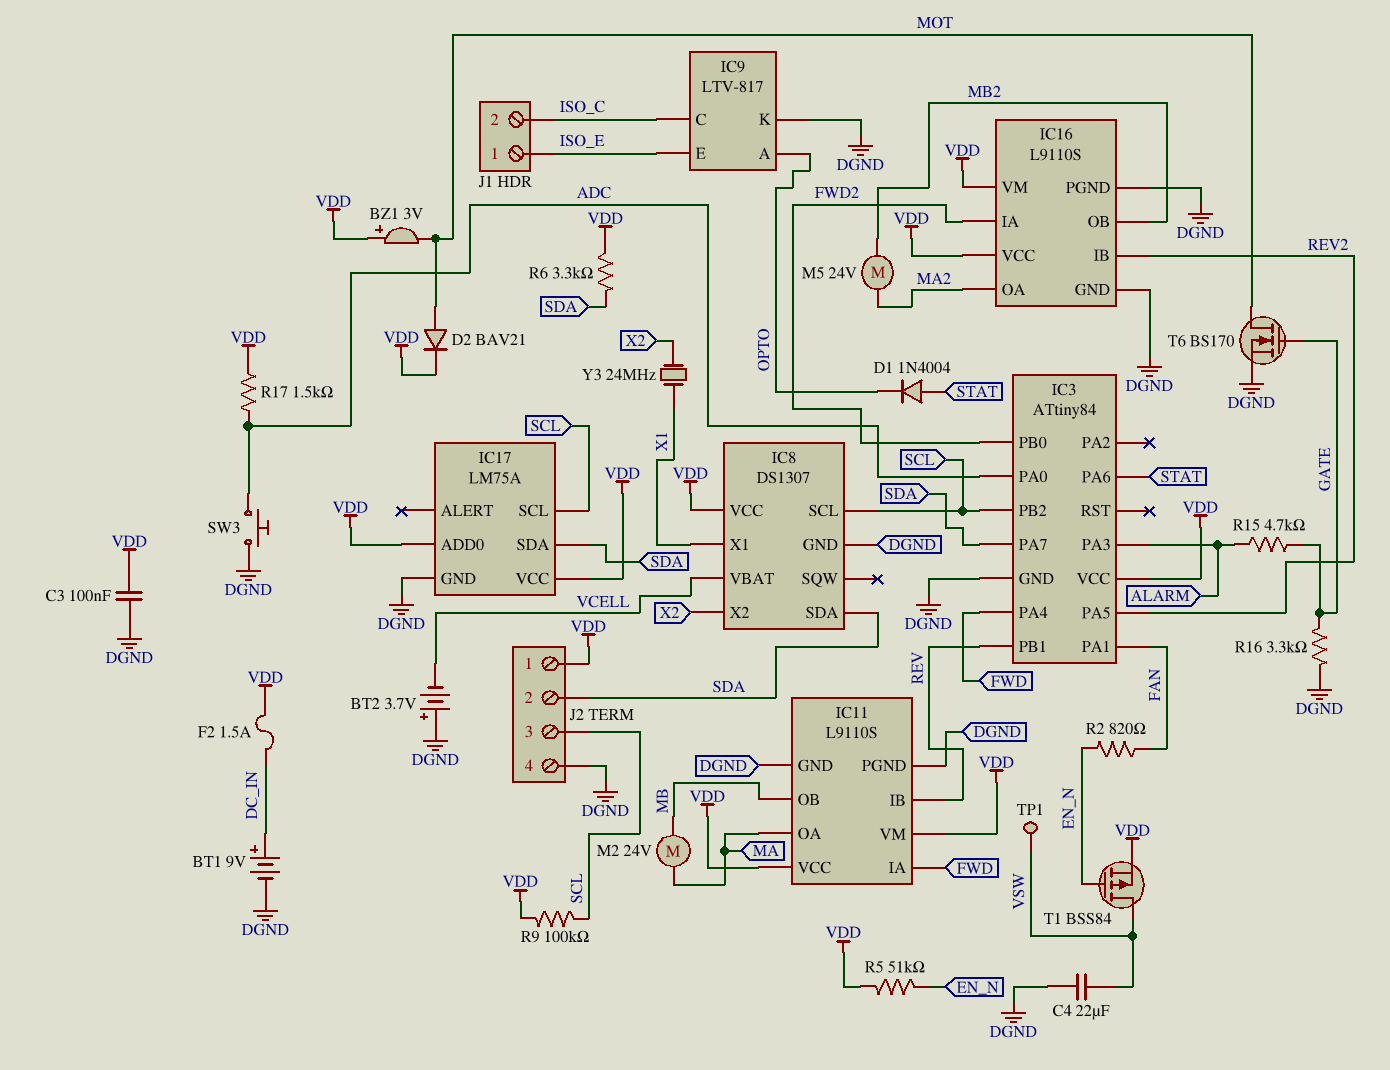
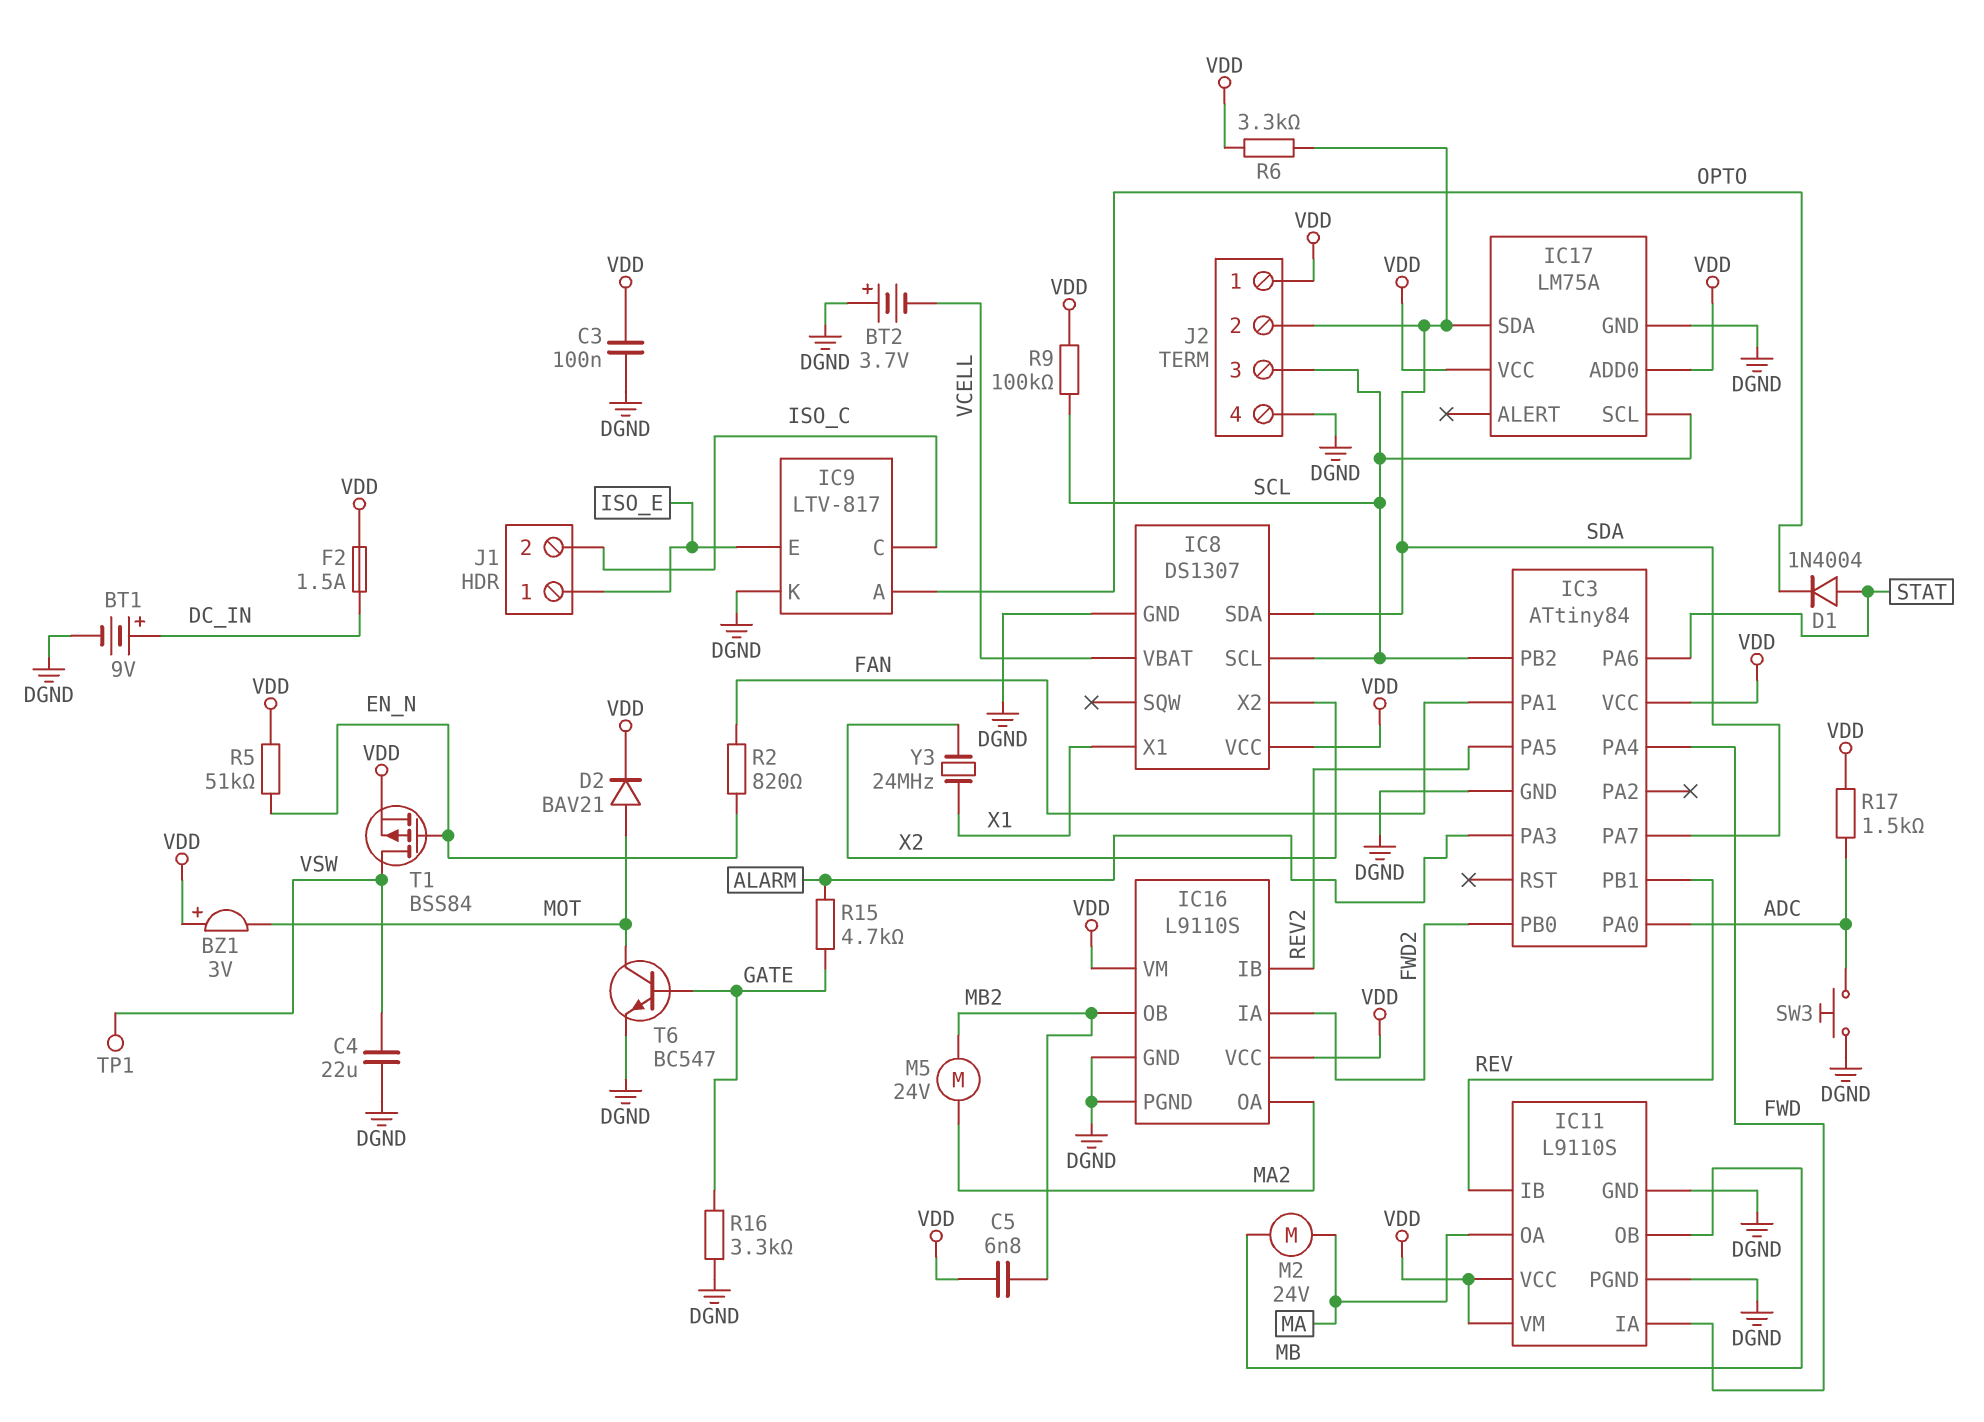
C5: none -> 6.8nF (MB2, VDD)
T6: NMOS BS170 (G GATE, D MOT, S DGND) -> NPN BC547 (B GATE, C MOT, E DGND)

